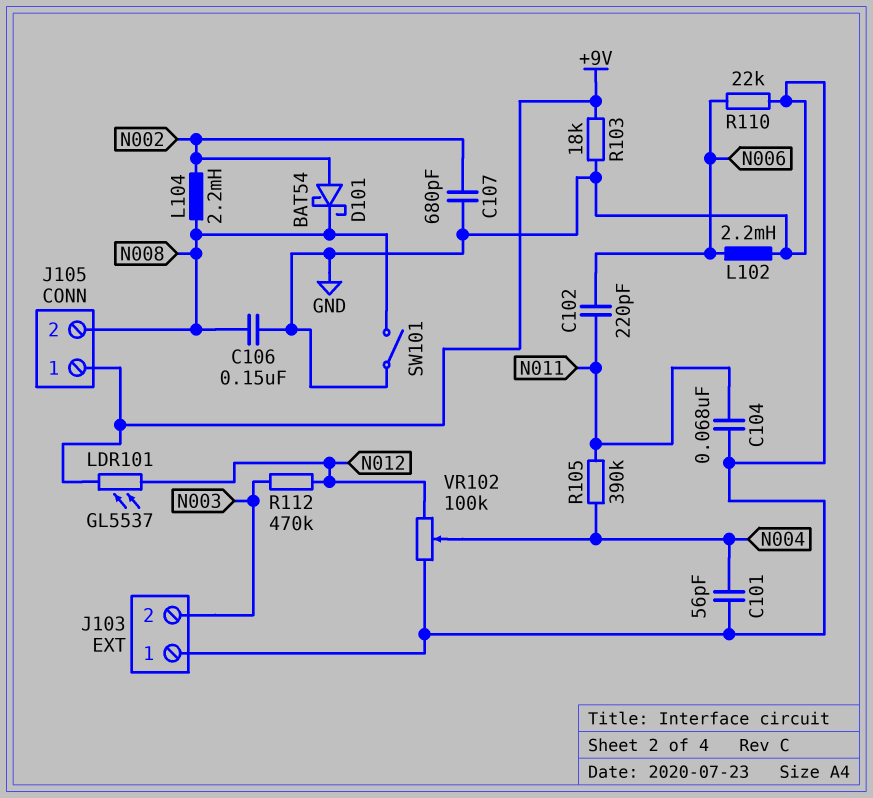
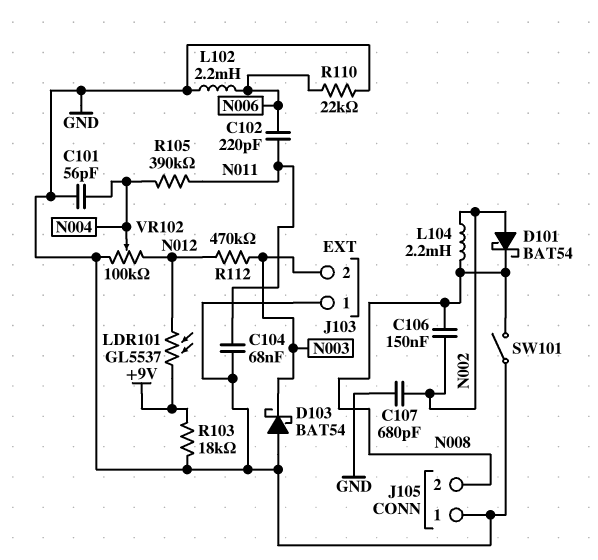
C106: 150nF (GND, N008) -> 150nF (N002, N008)
D103: none -> schottky BAT54 (A GND, K N003)
J105 pin 1: +9V -> GND

